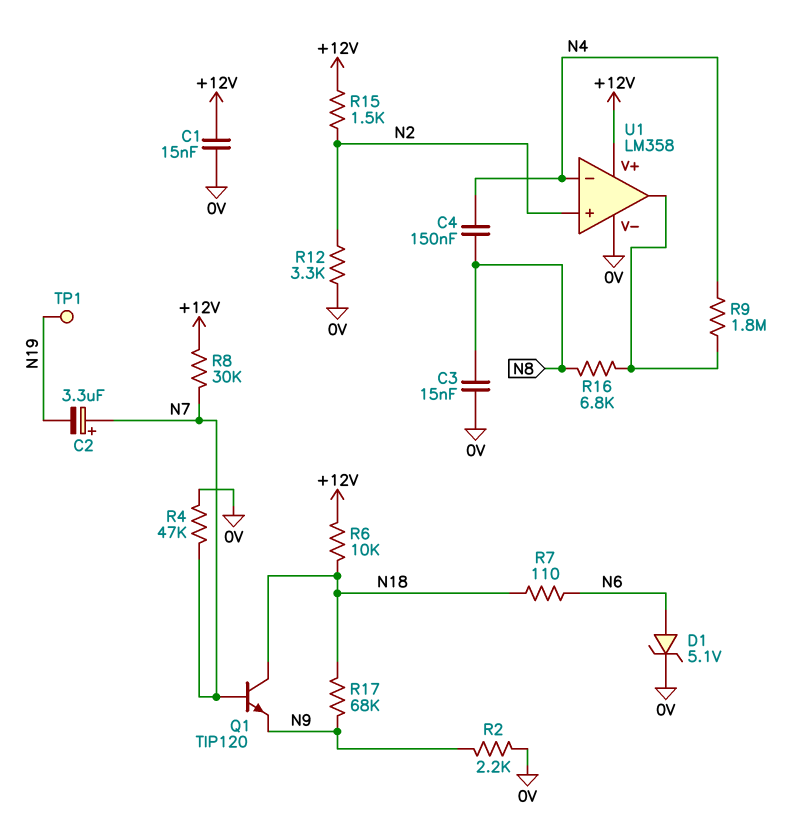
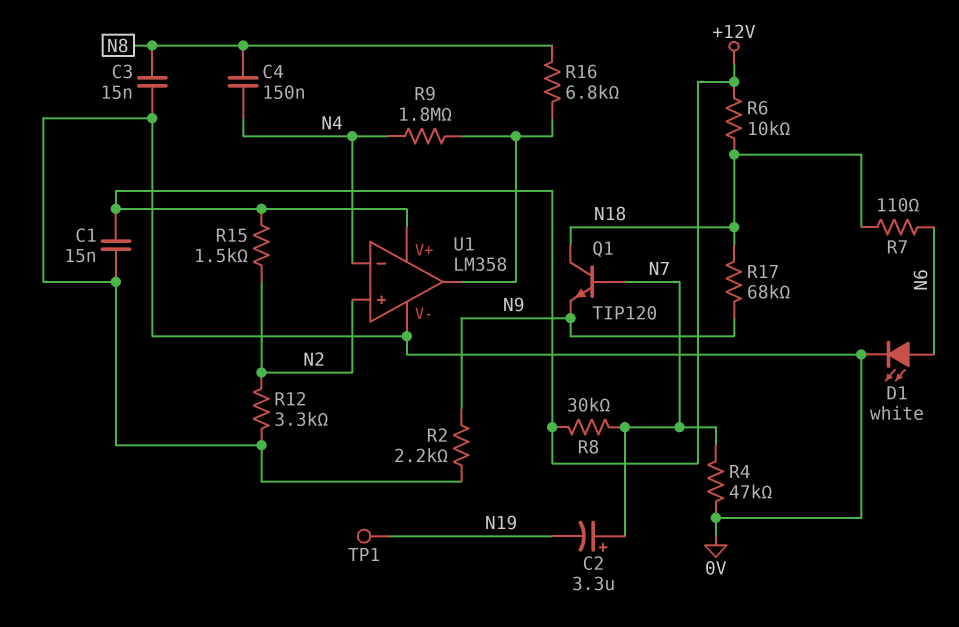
D1: zener 5.1V (A N6, K 0V) -> LED white (A N6, K 0V)

